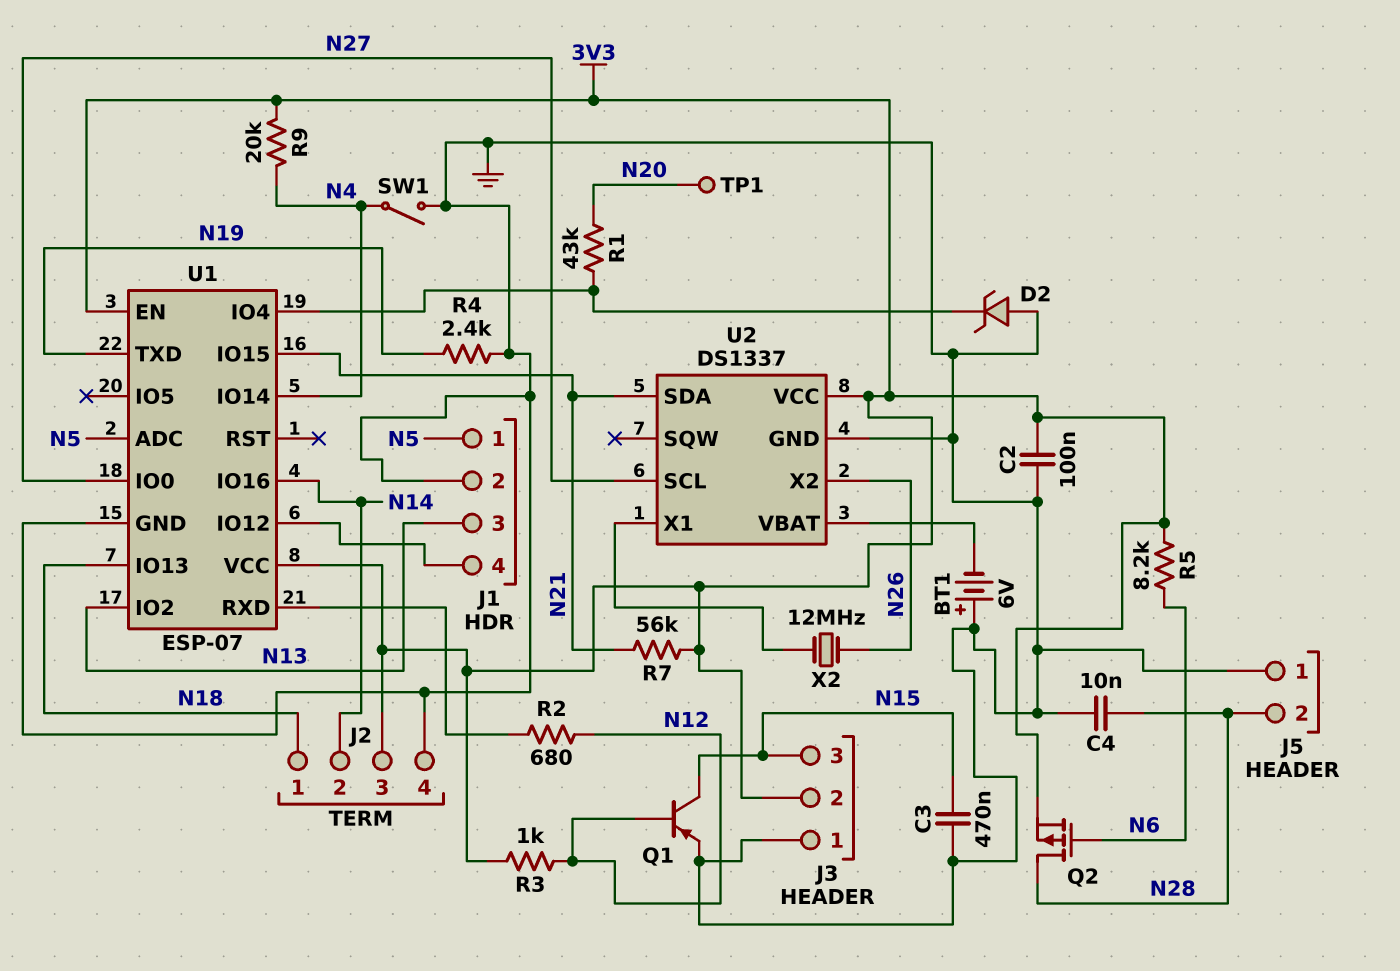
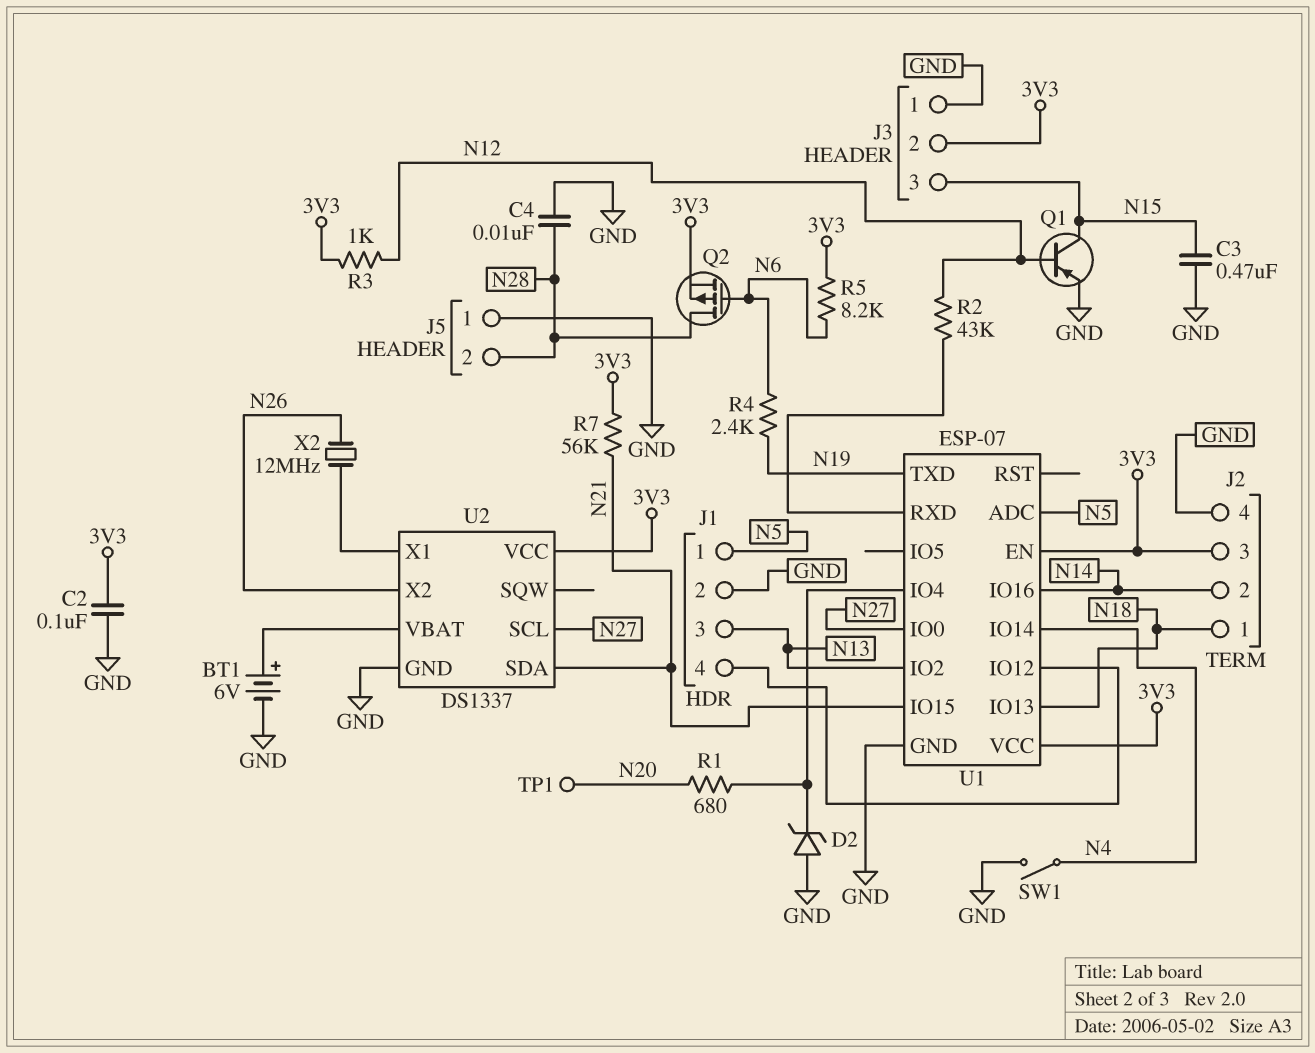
BT1: 6V (plus GND, minus U2/VBAT) -> 6V (plus U2/VBAT, minus GND)
R1: 43k (N20, U1/IO4) -> 680 (N20, U1/IO4)
R2: 680 (N12, U1/RXD) -> 43k (N12, U1/RXD)
R4: 2.4k (GND, N19) -> 2.4k (N6, N19)
R9: 20k (3V3, N4) -> none

